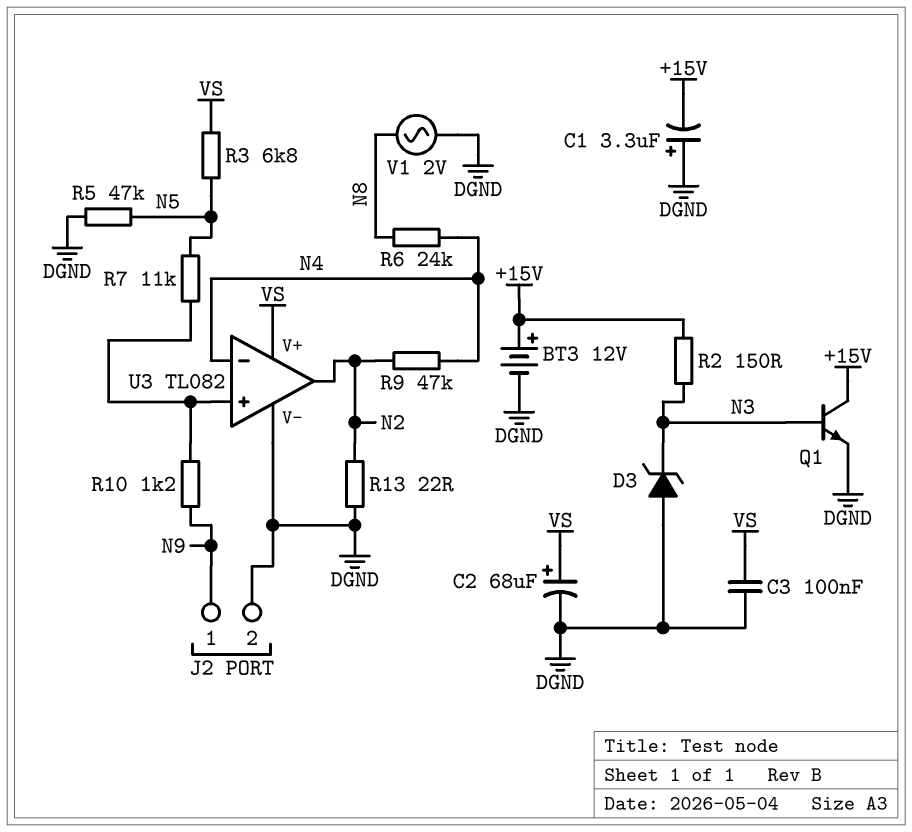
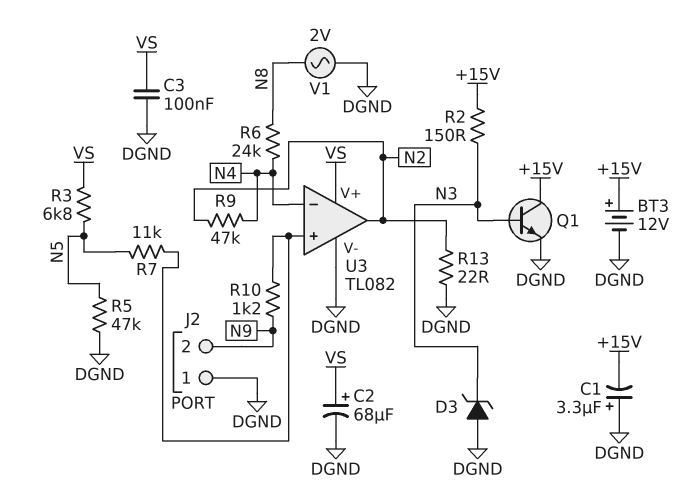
J2 pin 1: N9 -> DGND
J2 pin 2: DGND -> N9

